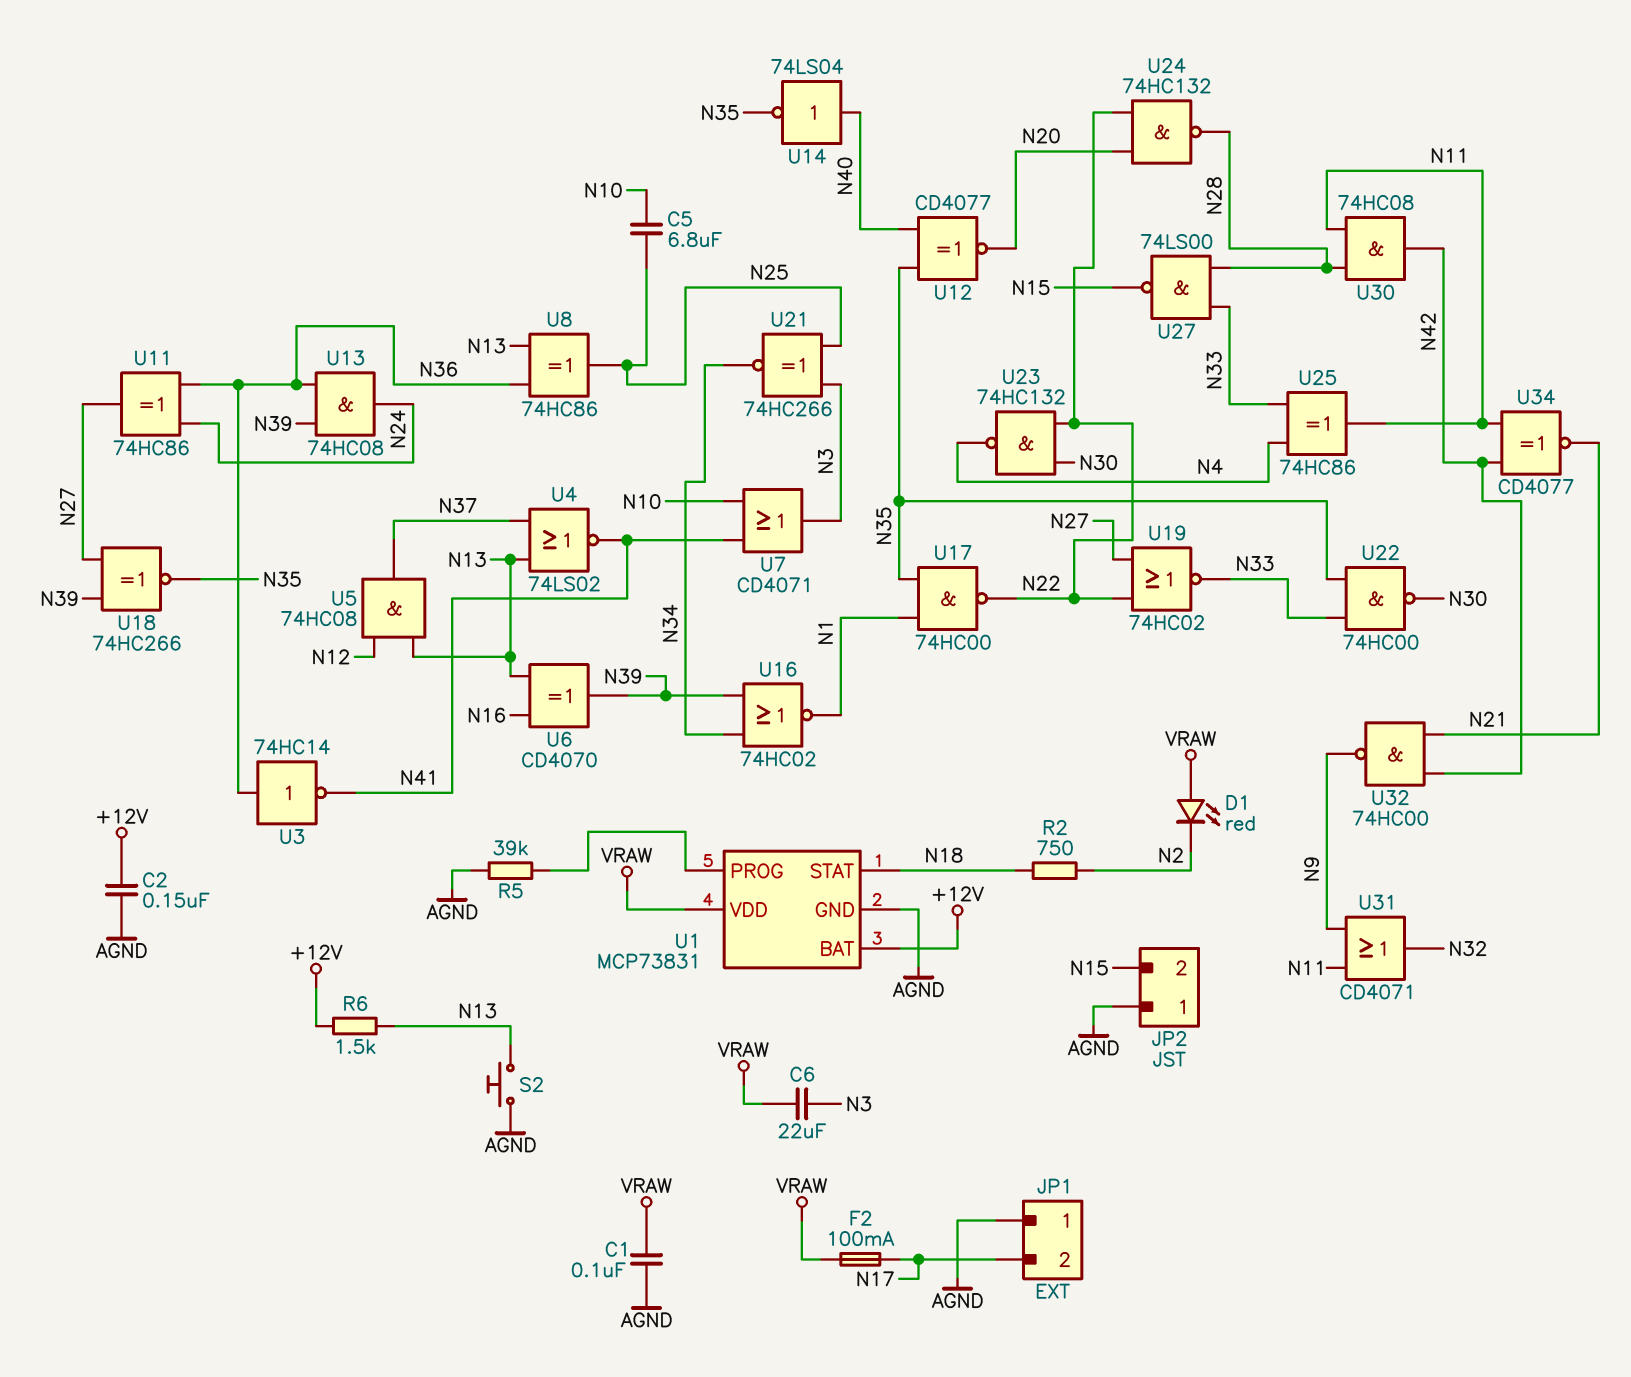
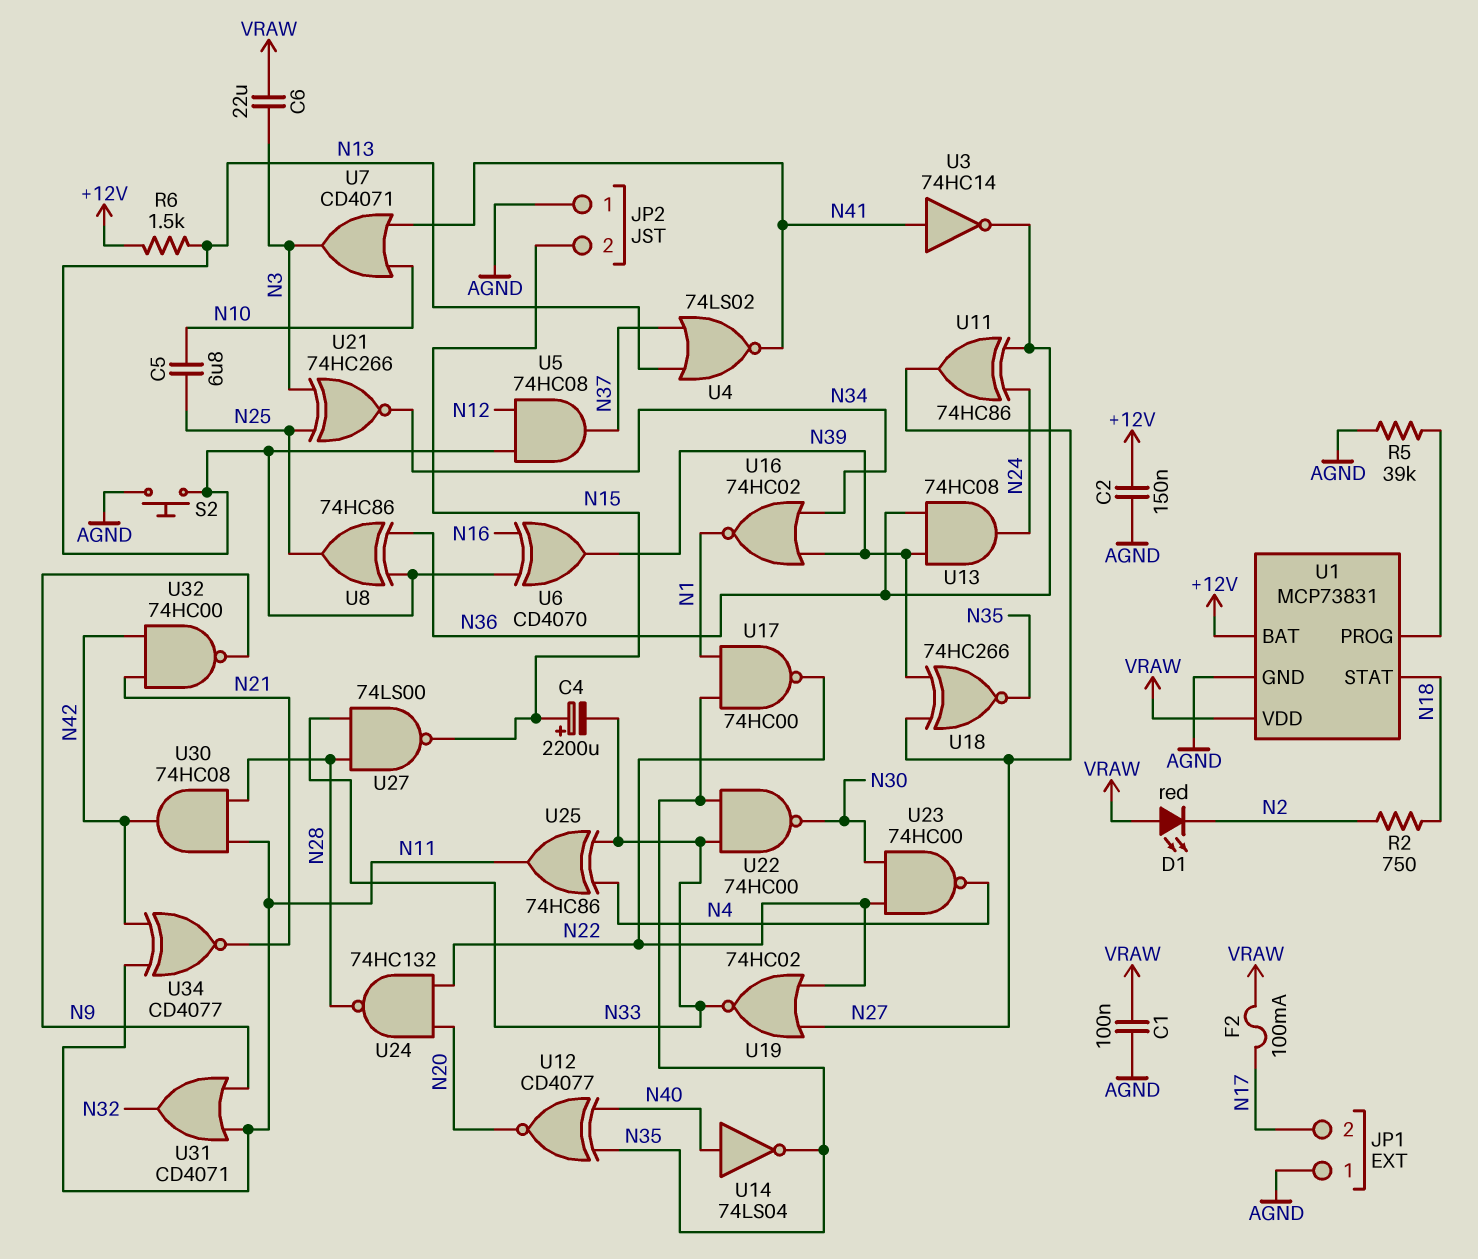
C4: none -> 2200uF (plus N15, minus N33)
U3: NOT 74HC14 (in N36, out N41) -> NOT 74HC14 (in N41, out N36)
U23: NAND 74HC132 (in N22, in N30, out N4) -> NAND 74HC00 (in N22, in N30, out N4)

